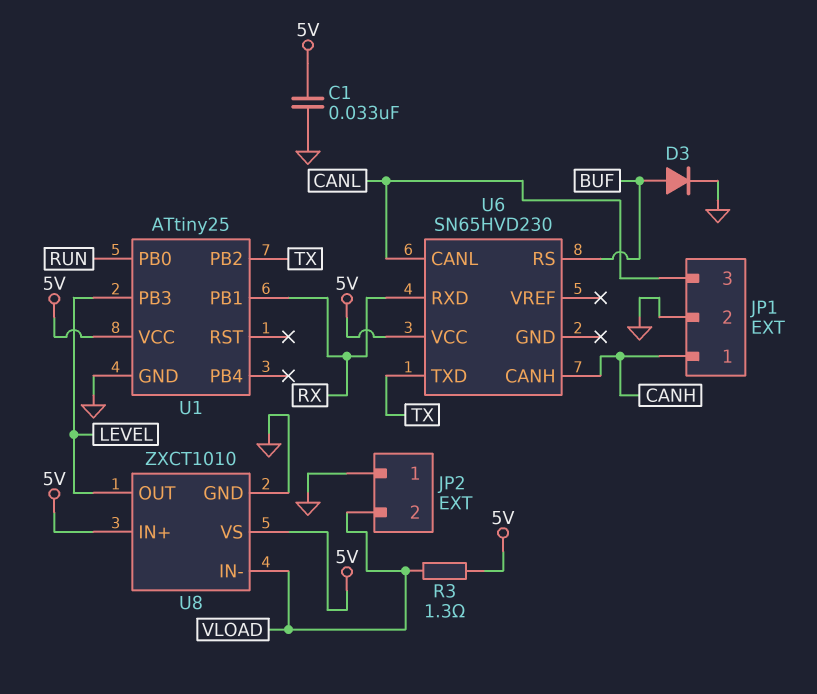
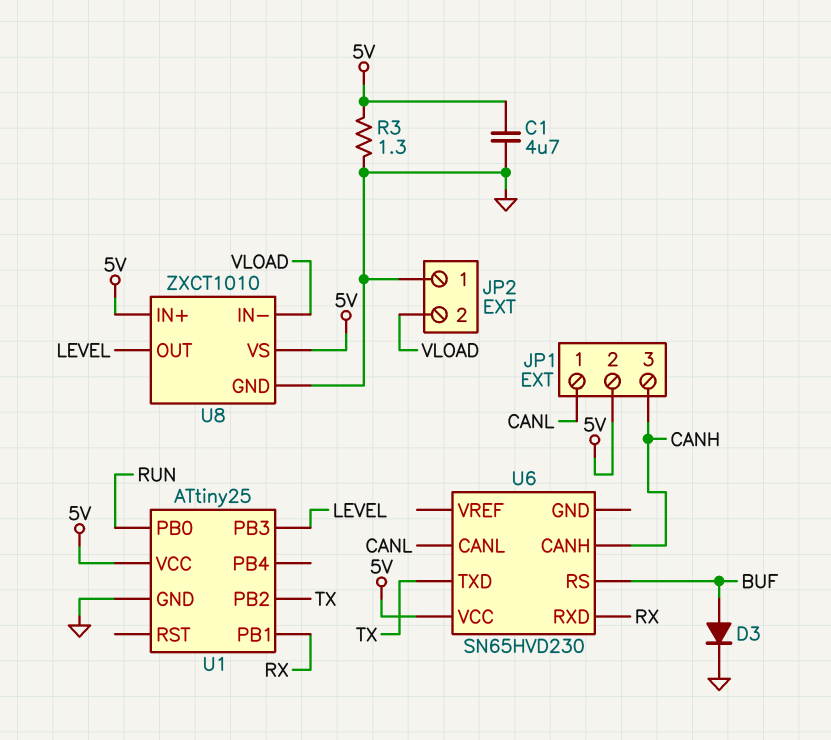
C1: 33nF (5V, GND) -> 4.7uF (5V, GND)
JP1 pin 1: CANH -> CANL
JP1 pin 2: GND -> 5V
JP1 pin 3: CANL -> CANH
R3: 1.3 (5V, VLOAD) -> 1.3 (5V, GND)

